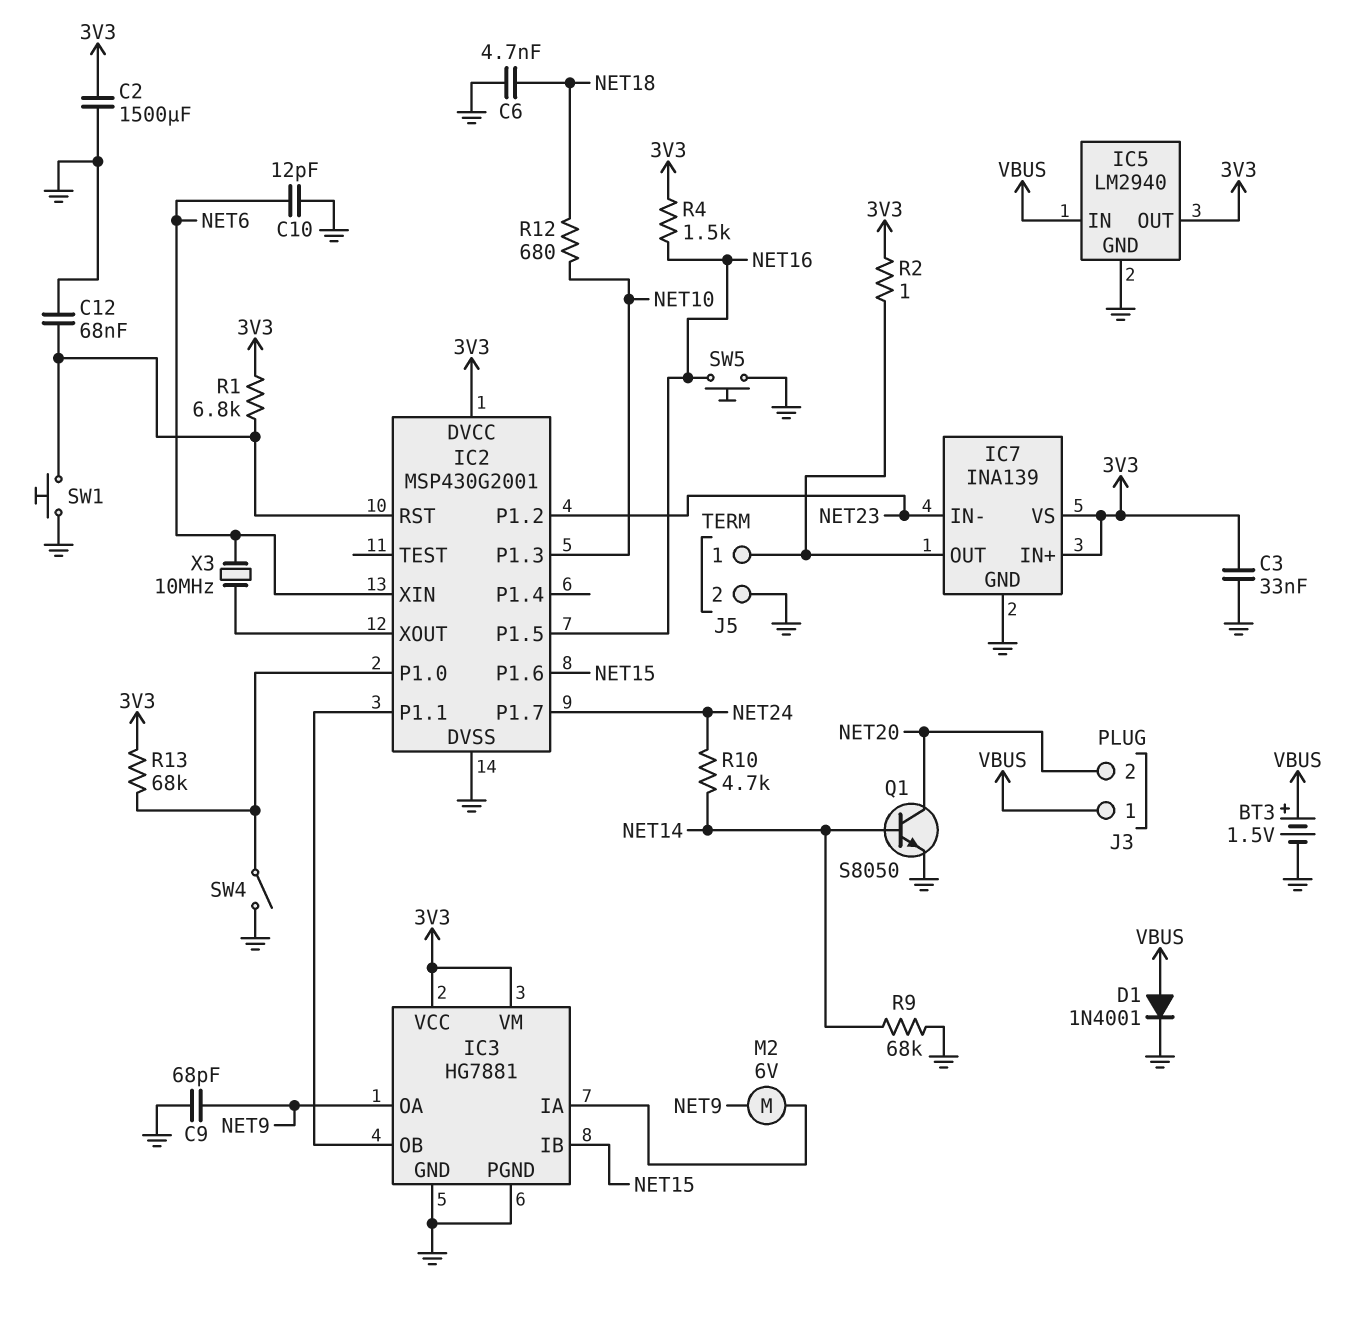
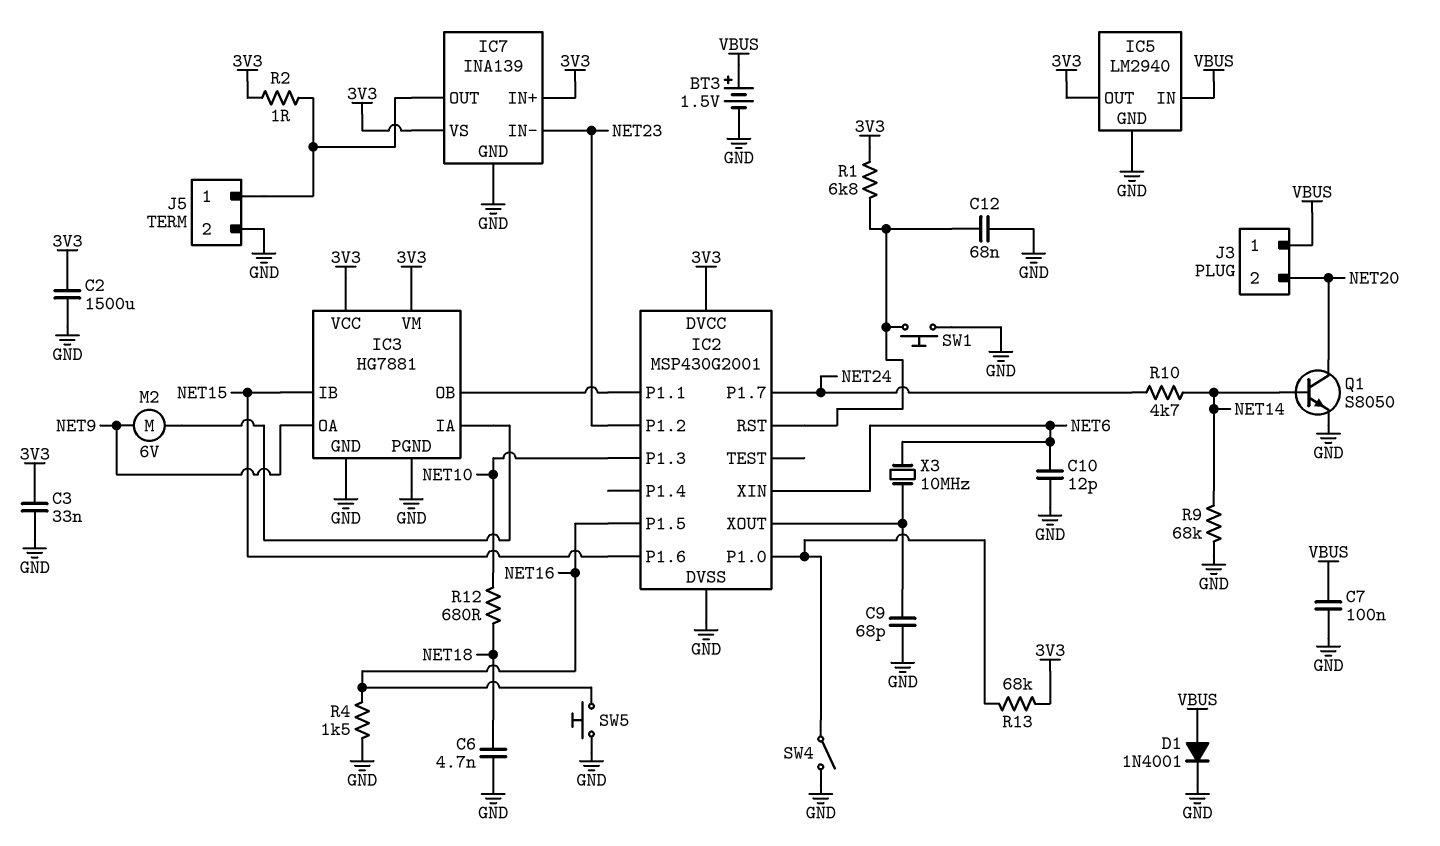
C7: none -> 100nF (GND, VBUS)
C9: 68pF (GND, NET9) -> 68pF (GND, IC2/XOUT)
R4: 1.5k (3V3, NET16) -> 1.5k (GND, NET16)

